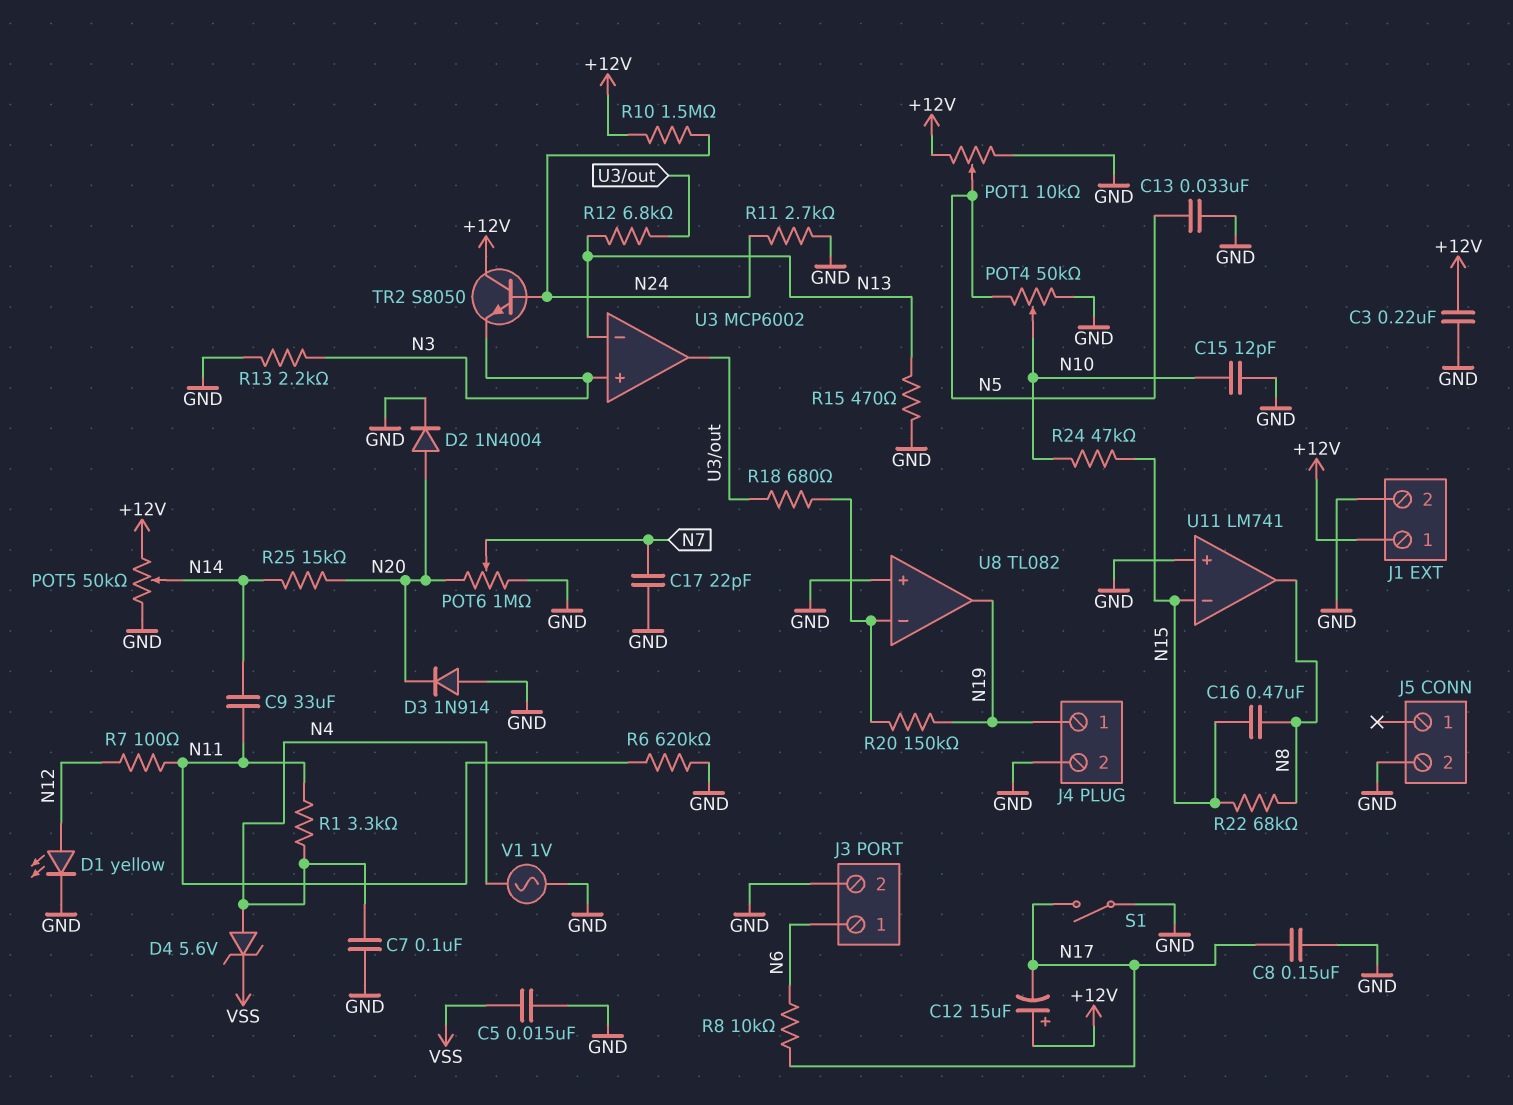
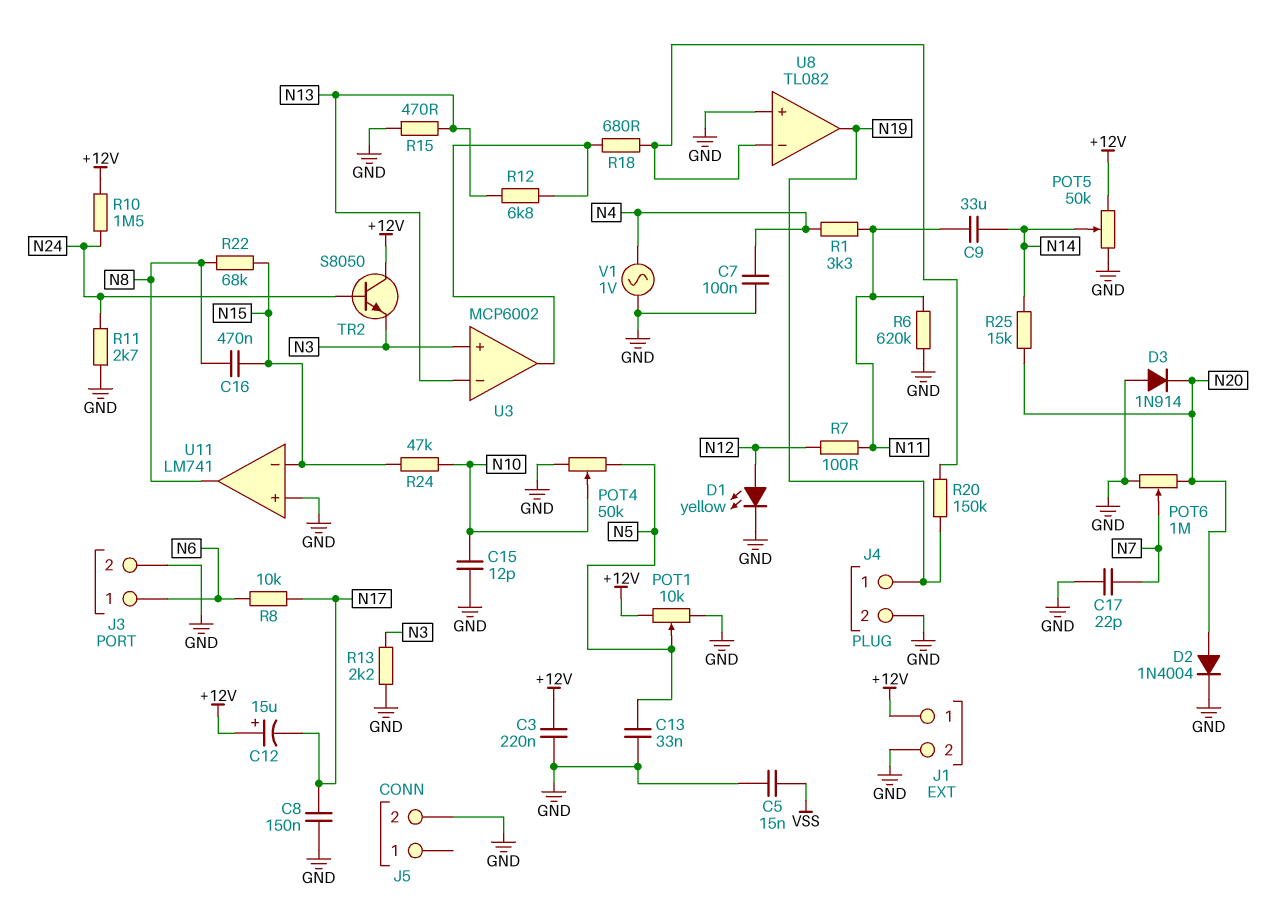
D4: zener 5.6V (A N4, K VSS) -> none
S1: switch (GND, N17) -> none

